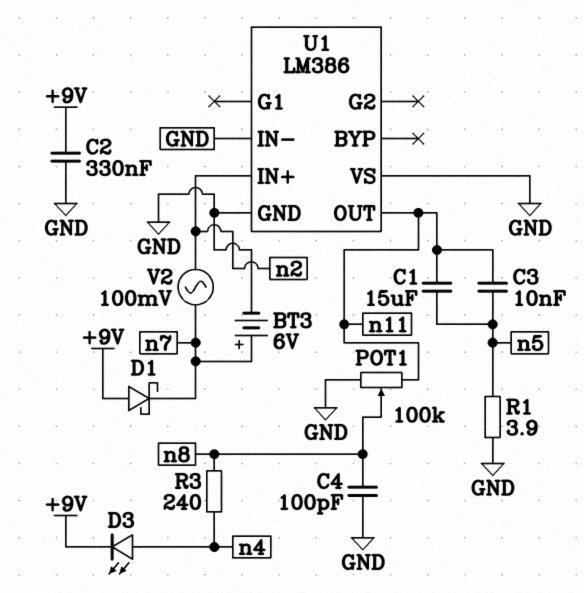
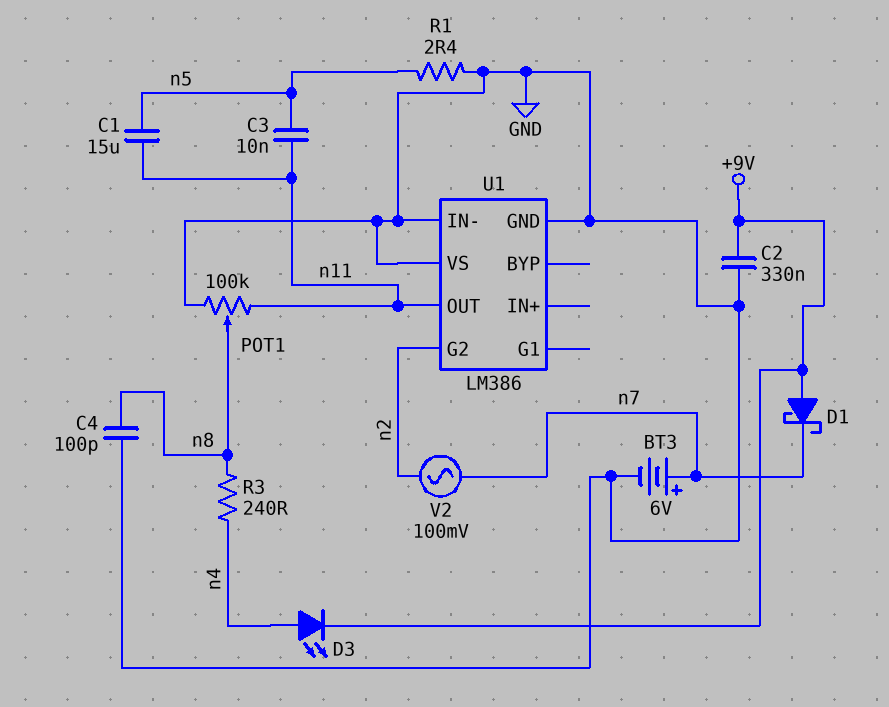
R1: 3.9 (GND, n5) -> 2.4 (GND, n5)
U1 pin G2: none -> n2
U1 pin IN+: n2 -> none

